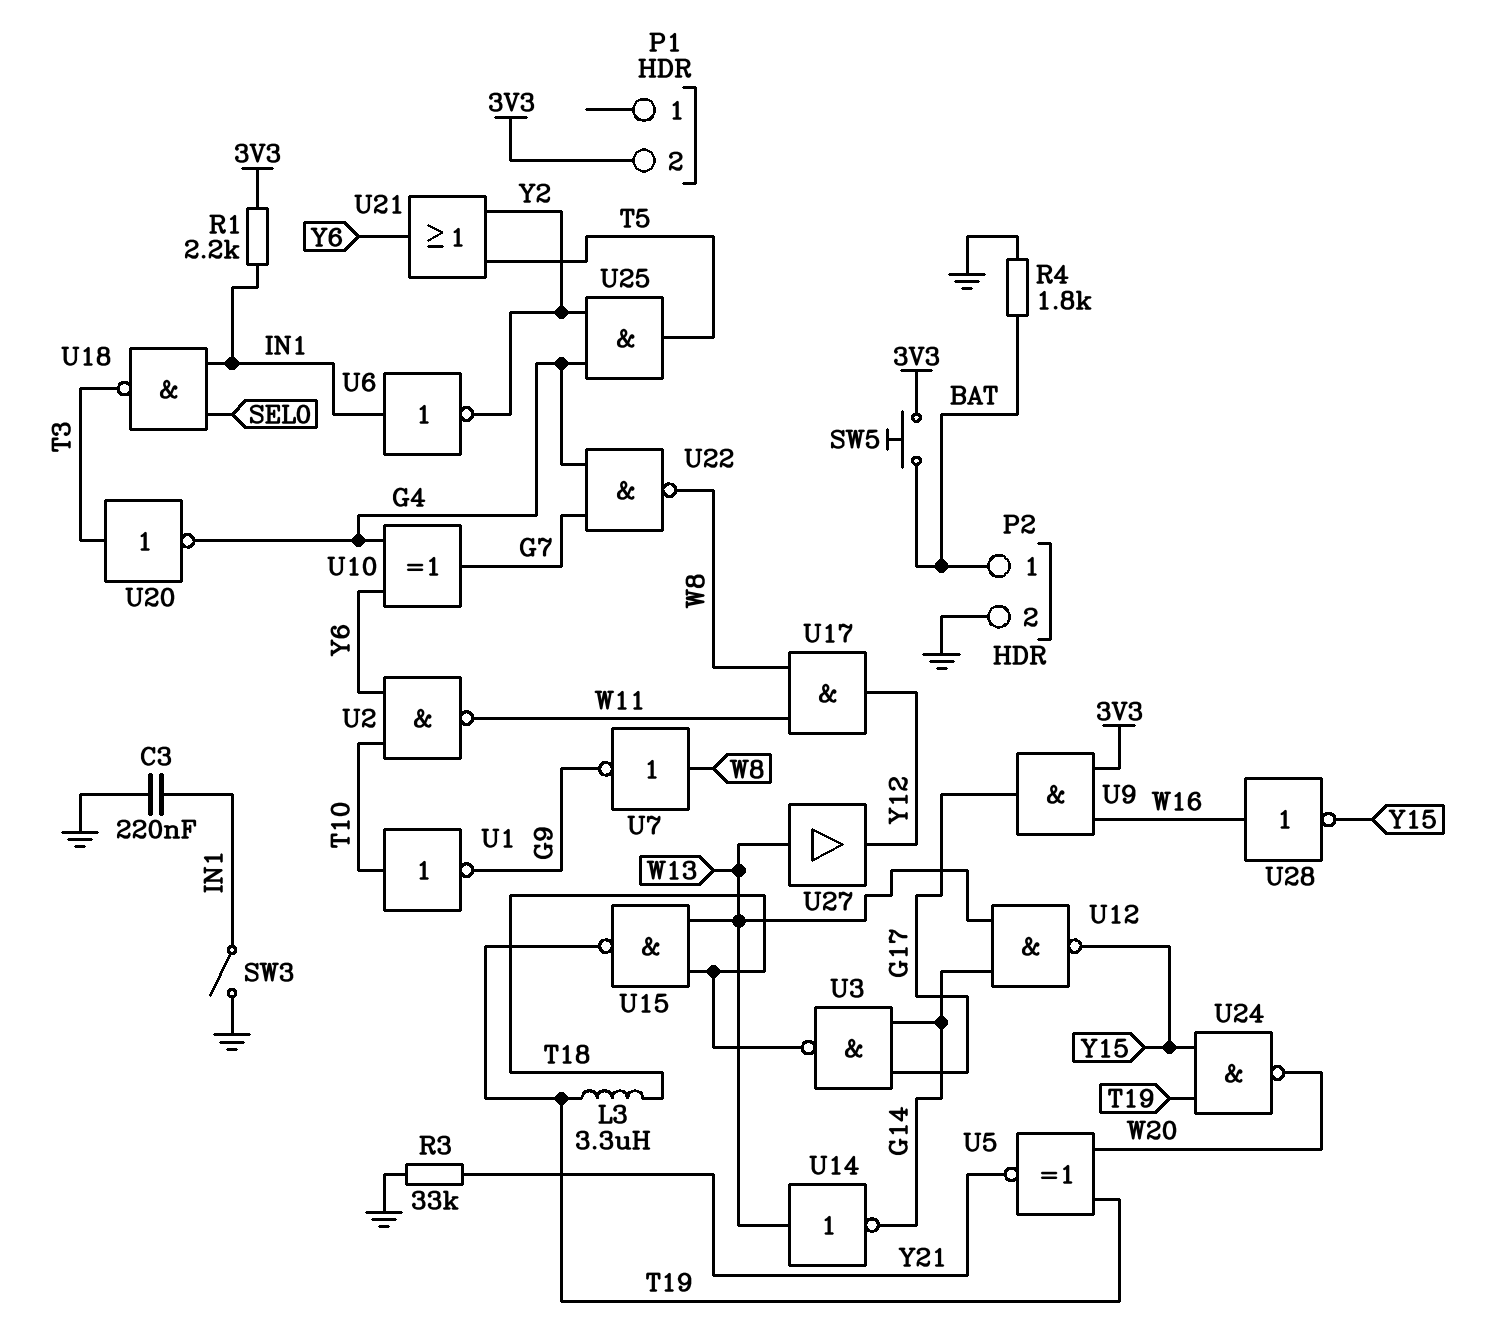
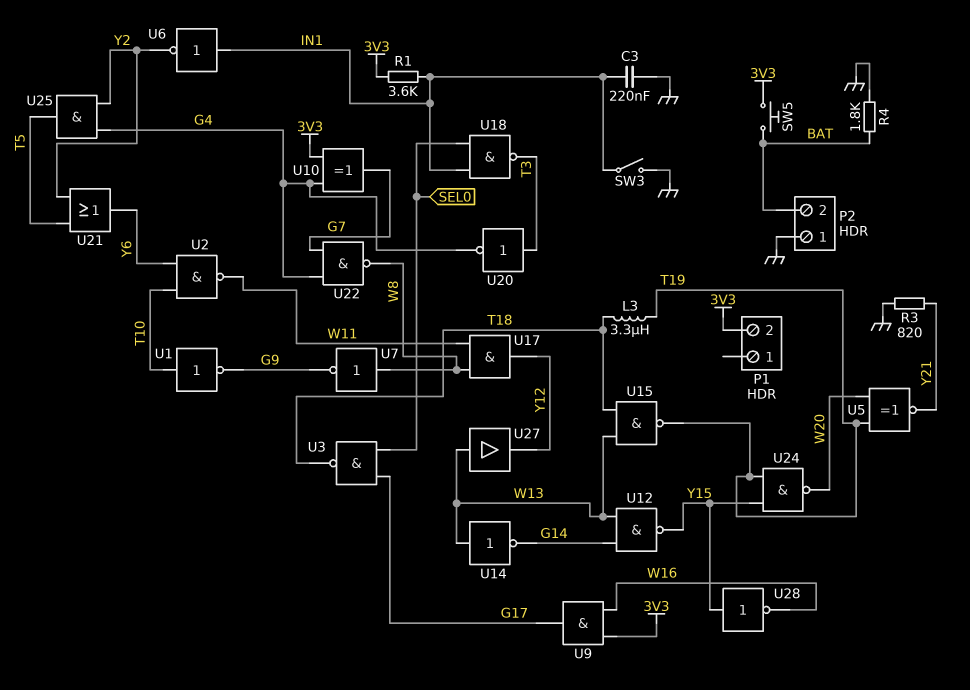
P2 pin 1: BAT -> GND
P2 pin 2: GND -> BAT
R1: 2.2k (3V3, IN1) -> 3.6k (3V3, IN1)
R3: 33k (GND, Y21) -> 820 (GND, Y21)
U3: NAND (in G14, in G17, out T18) -> NAND (in G17, in SEL0, out T18)
U10: XOR (in G4, in Y6, out G7) -> XOR (in 3V3, in G4, out G7)
U28: NOT (in W16, out Y15) -> NOT (in Y15, out W16)

